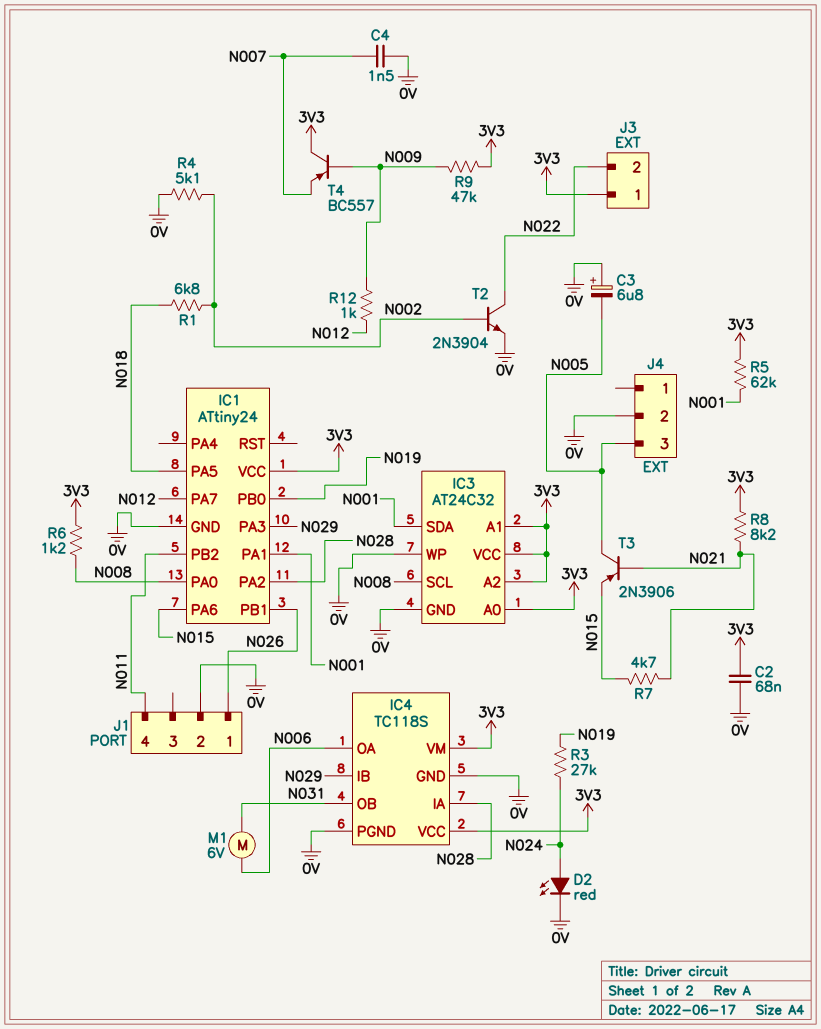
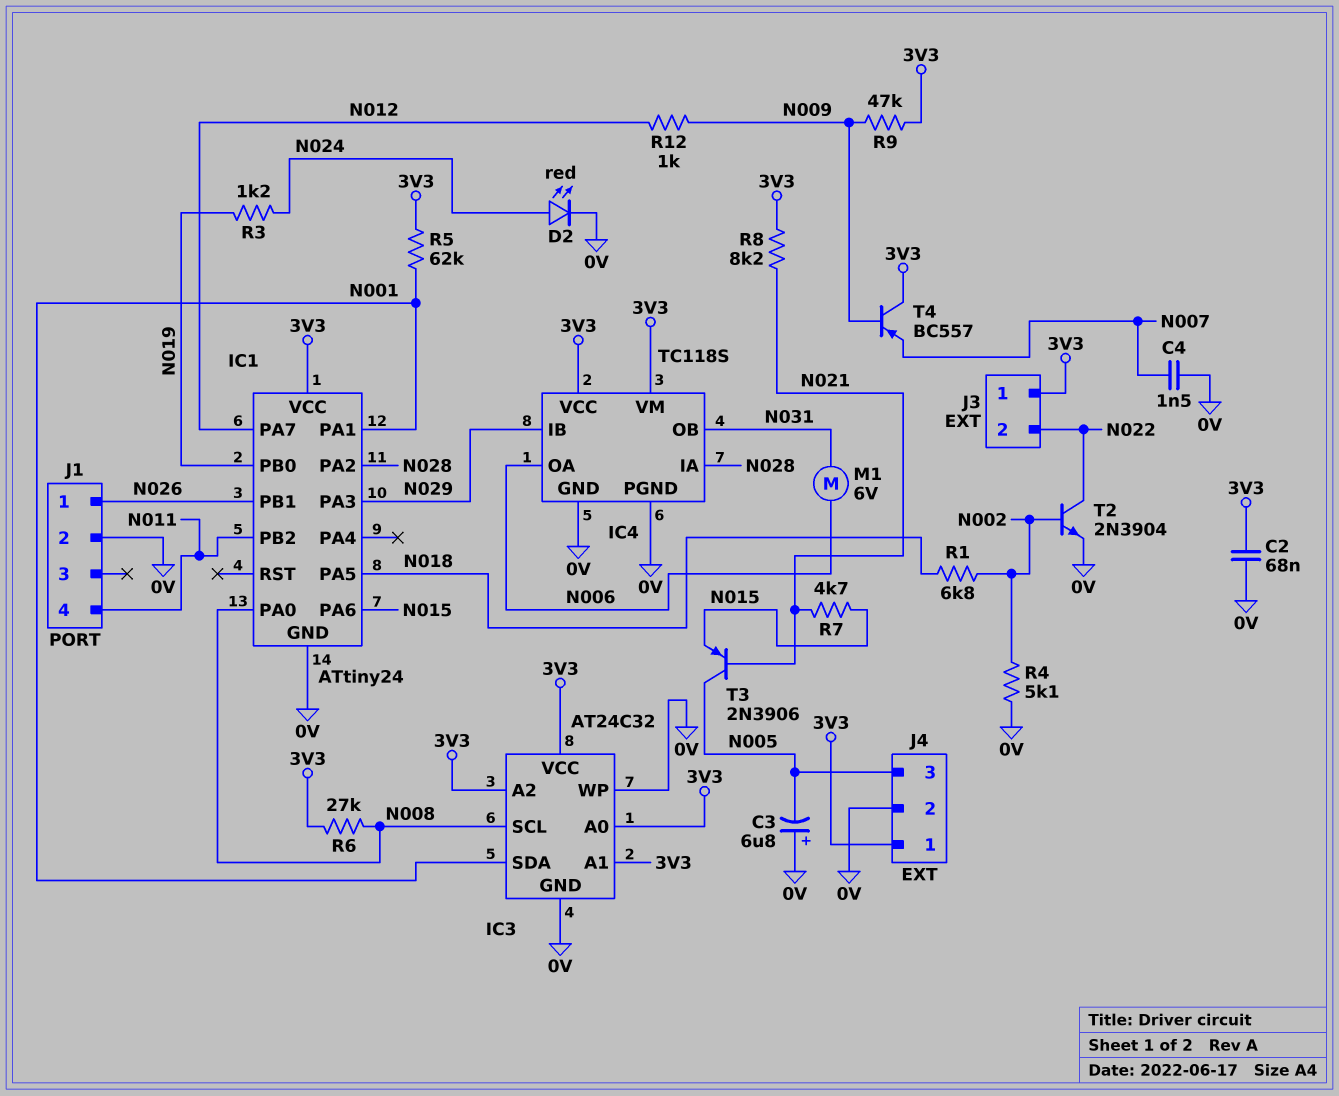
J4 pin 1: none -> 3V3
R3: 27k (N019, N024) -> 1.2k (N019, N024)
R6: 1.2k (3V3, N008) -> 27k (3V3, N008)

